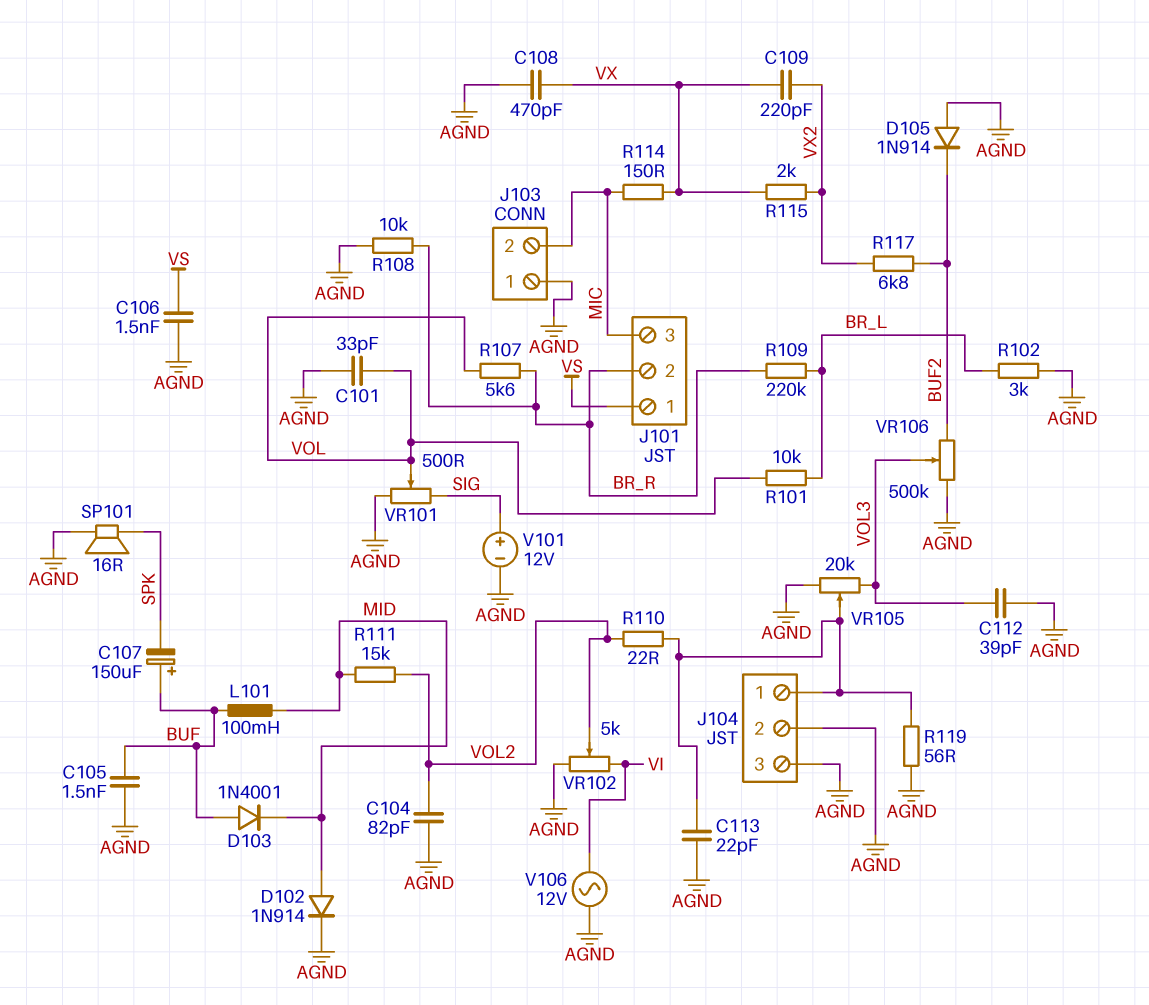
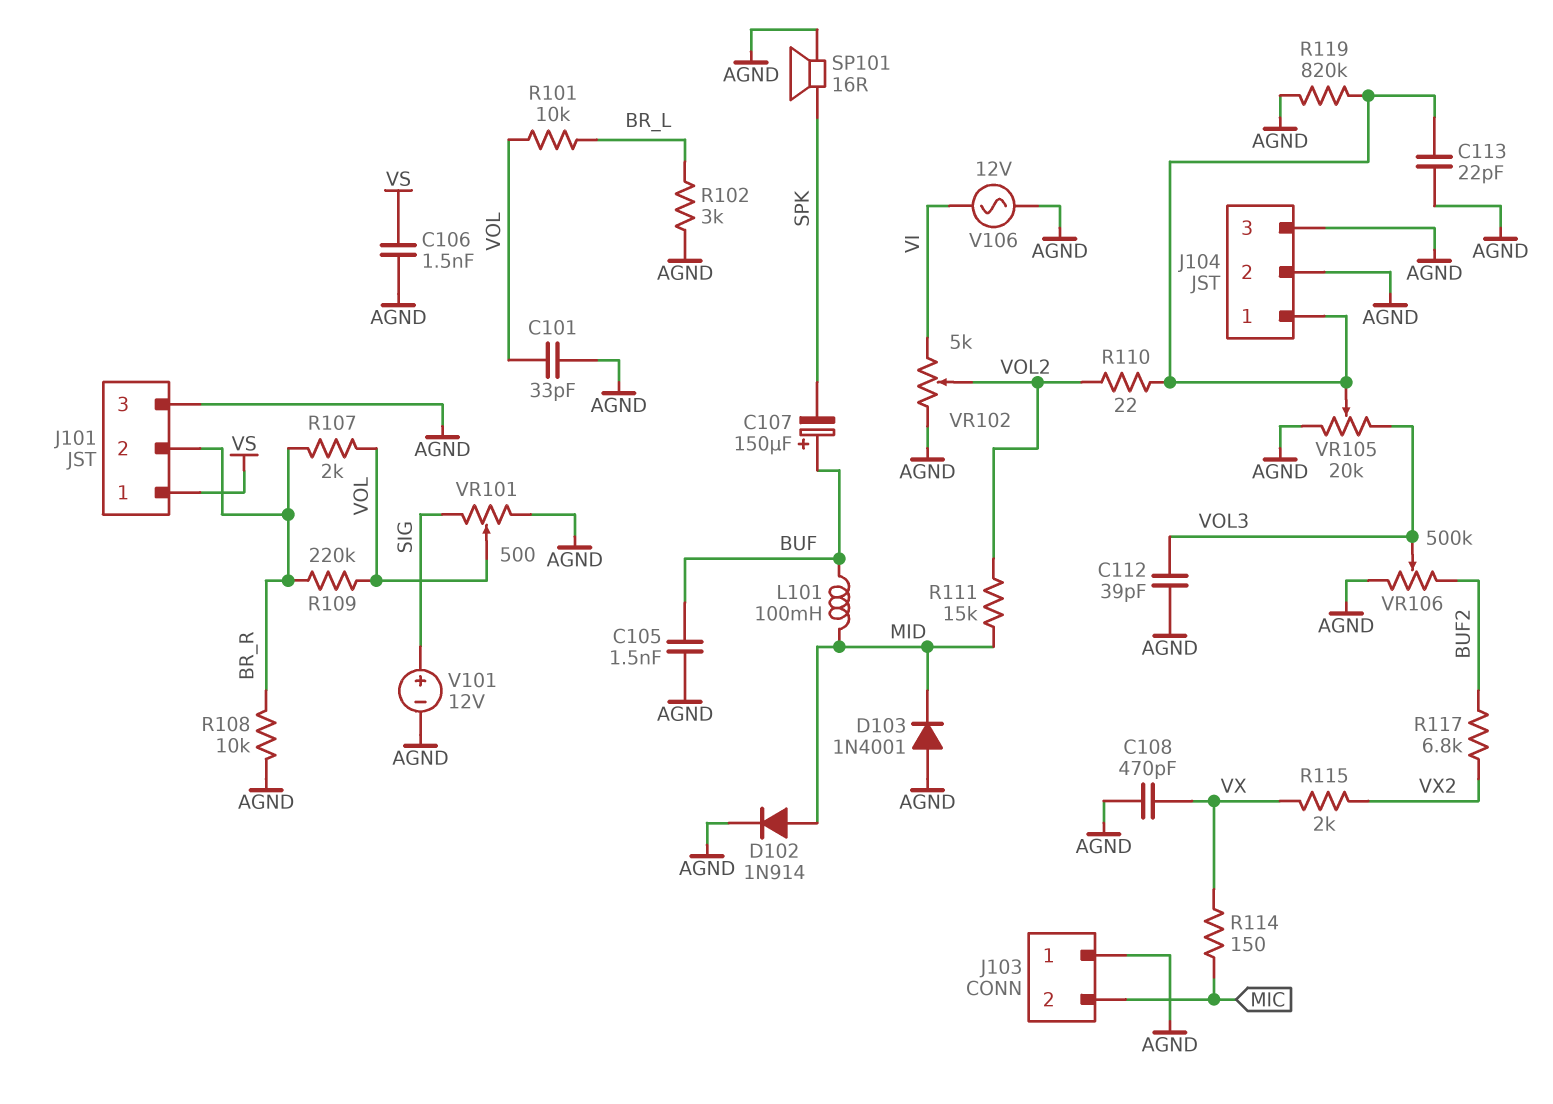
C104: 82pF (AGND, VOL2) -> none
C109: 220pF (VX, VX2) -> none
D103: diode 1N4001 (A BUF, K MID) -> diode 1N4001 (A AGND, K MID)
D105: diode 1N914 (A AGND, K BUF2) -> none
J101 pin 3: MIC -> AGND
R107: 5.6k (BR_R, VOL) -> 2k (BR_R, VOL)
R109: 220k (BR_L, BR_R) -> 220k (BR_R, VOL)
R119: 56 (AGND, J104/1) -> 820k (AGND, J104/1)

